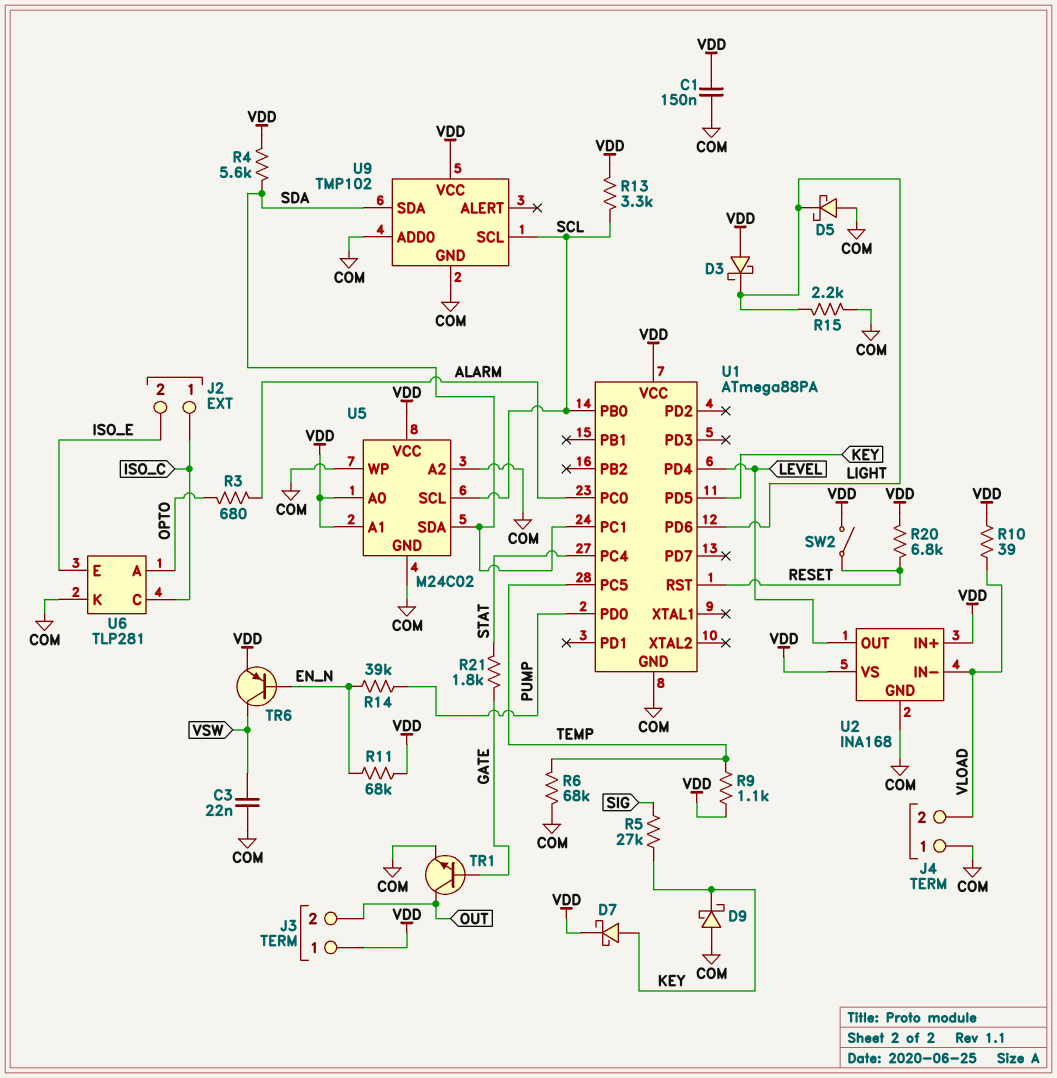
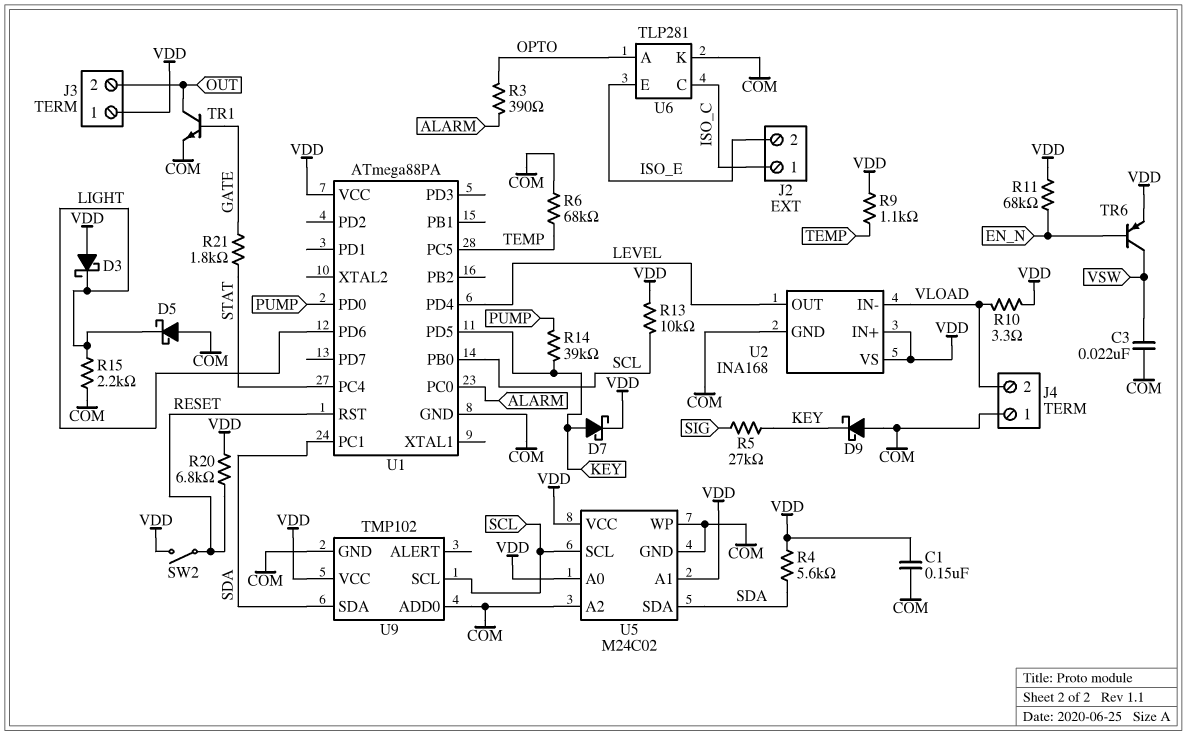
R3: 680 (ALARM, OPTO) -> 390 (ALARM, OPTO)
R10: 39 (VDD, VLOAD) -> 3.3 (VDD, VLOAD)
R13: 3.3k (SCL, VDD) -> 10k (SCL, VDD)
R14: 39k (EN_N, PUMP) -> 39k (KEY, PUMP)

